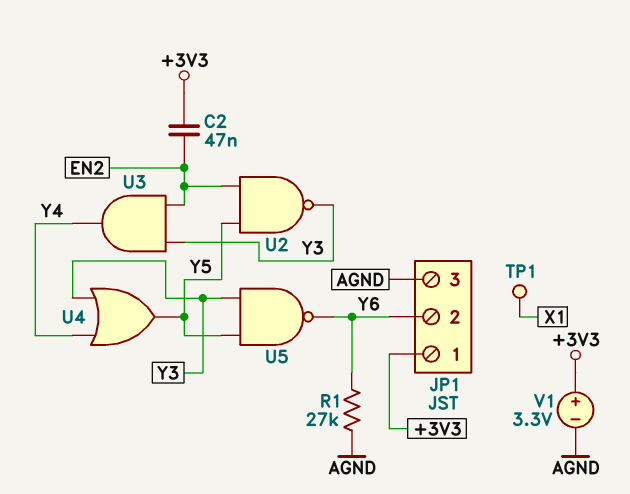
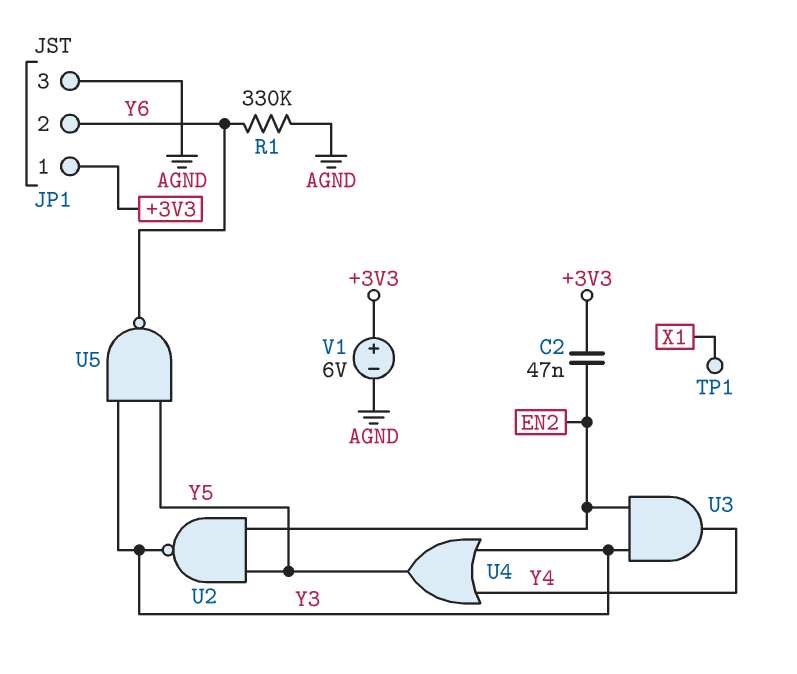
R1: 27k (AGND, Y6) -> 330k (AGND, Y6)
V1: 3.3V (plus +3V3, minus AGND) -> 6V (plus +3V3, minus AGND)

